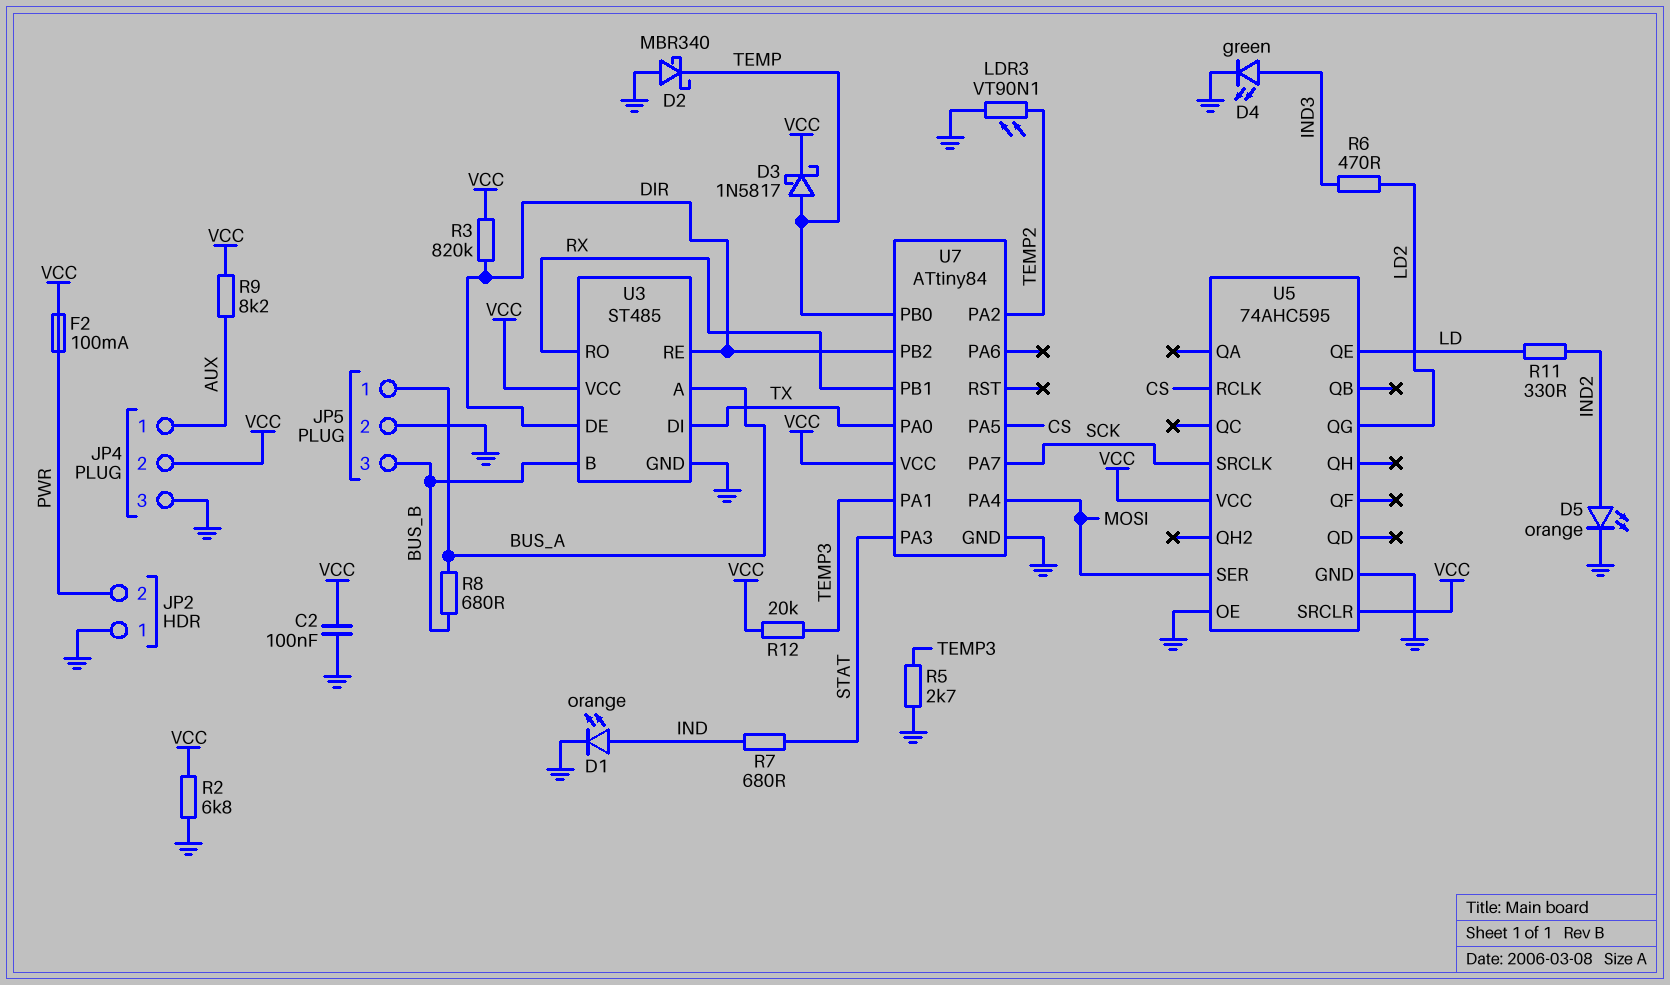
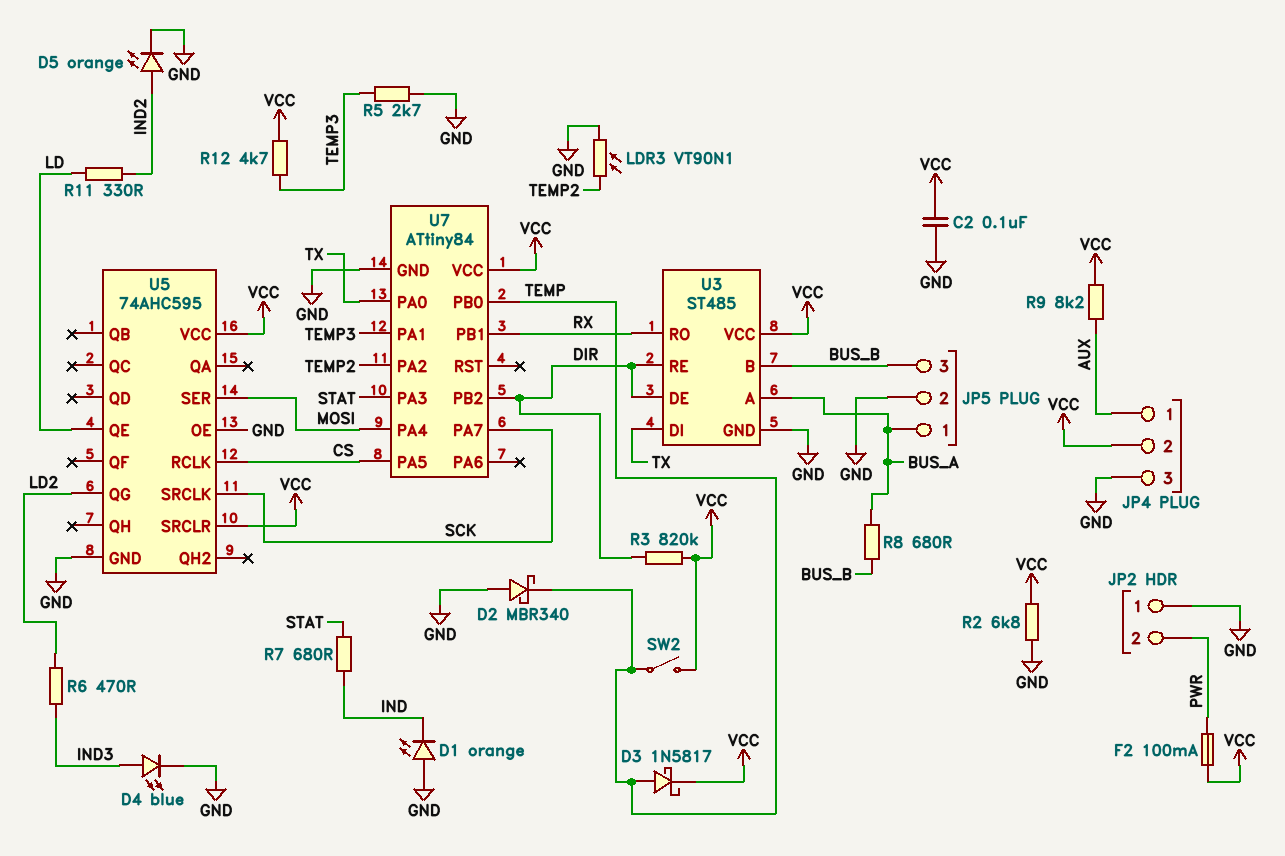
D1: LED orange (A IND, K GND) -> LED orange (A GND, K IND)
D4: LED green (A IND3, K GND) -> LED blue (A IND3, K GND)
R12: 20k (TEMP3, VCC) -> 4.7k (TEMP3, VCC)
SW2: none -> switch (TEMP, VCC)

